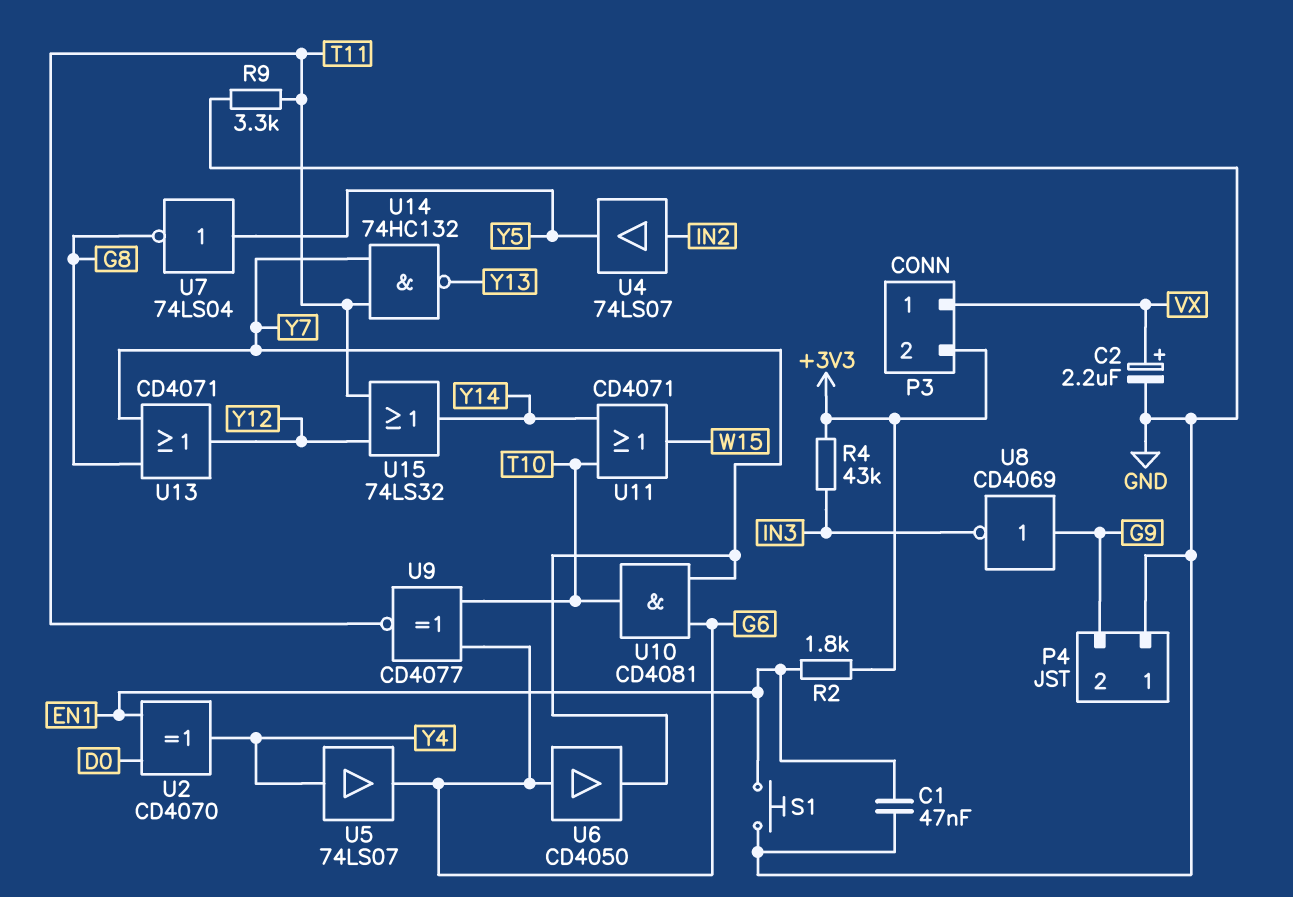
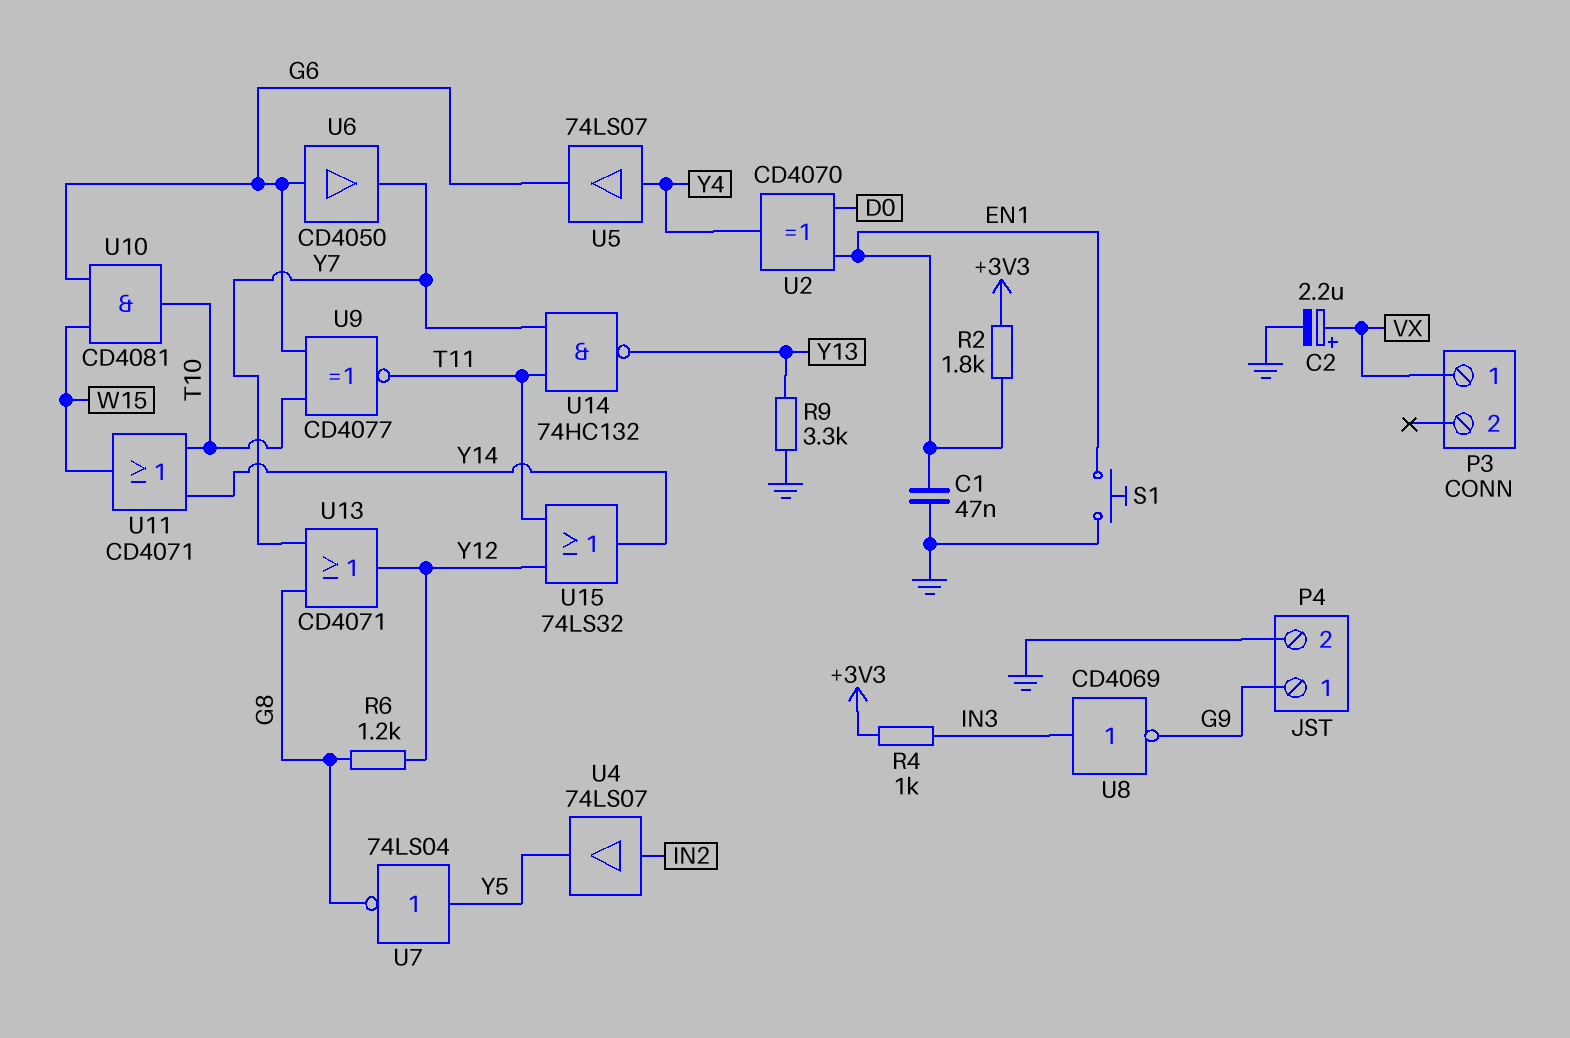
P3 pin 2: +3V3 -> none
P4 pin 1: GND -> G9
P4 pin 2: G9 -> GND
R4: 43k (+3V3, IN3) -> 1k (+3V3, IN3)
R6: none -> 1.2k (G8, Y12)
R9: 3.3k (GND, T11) -> 3.3k (GND, Y13)
U8: NOT CD4069 (in G9, out IN3) -> NOT CD4069 (in IN3, out G9)
U10: AND CD4081 (in G6, in Y7, out T10) -> AND CD4081 (in G6, in W15, out T10)

